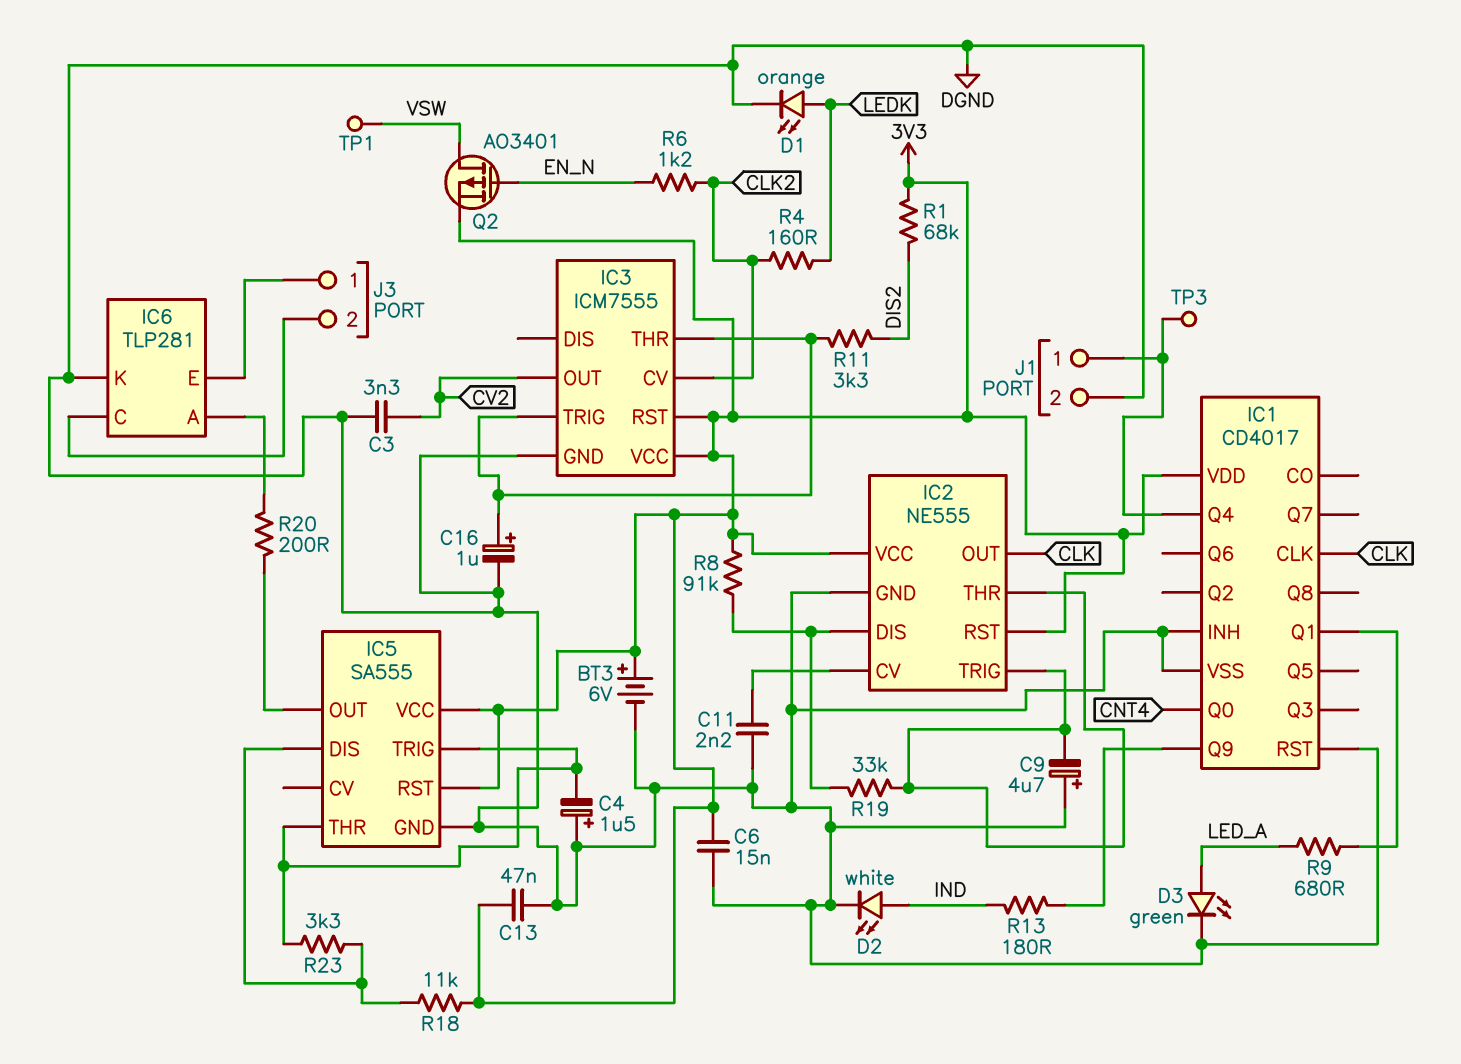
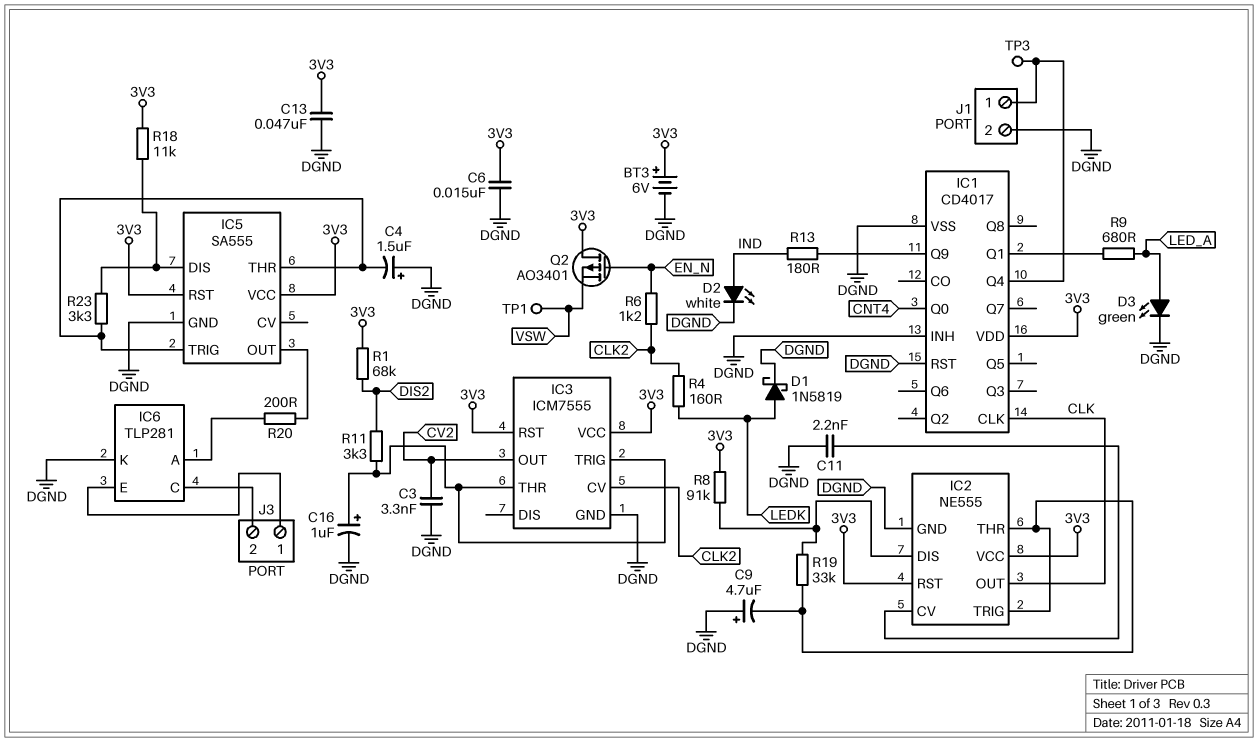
D1: LED orange (A LEDK, K DGND) -> schottky 1N5819 (A LEDK, K DGND)
Q2: PMOS AO3401 (G EN_N, D VSW, S 3V3) -> PMOS AO3401 (G EN_N, D 3V3, S VSW)

